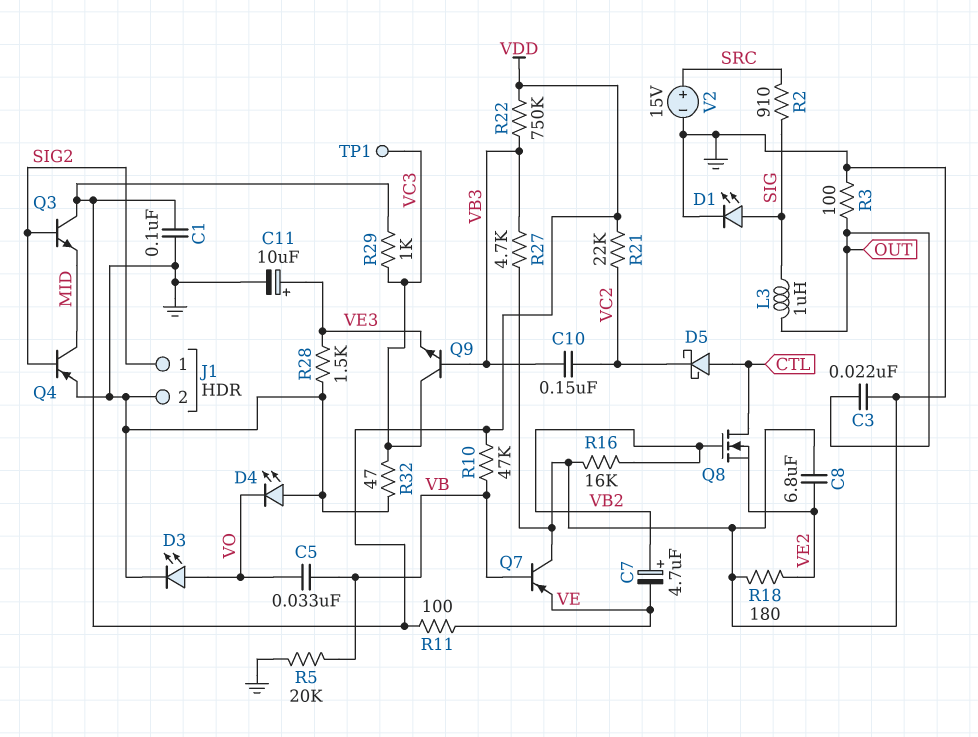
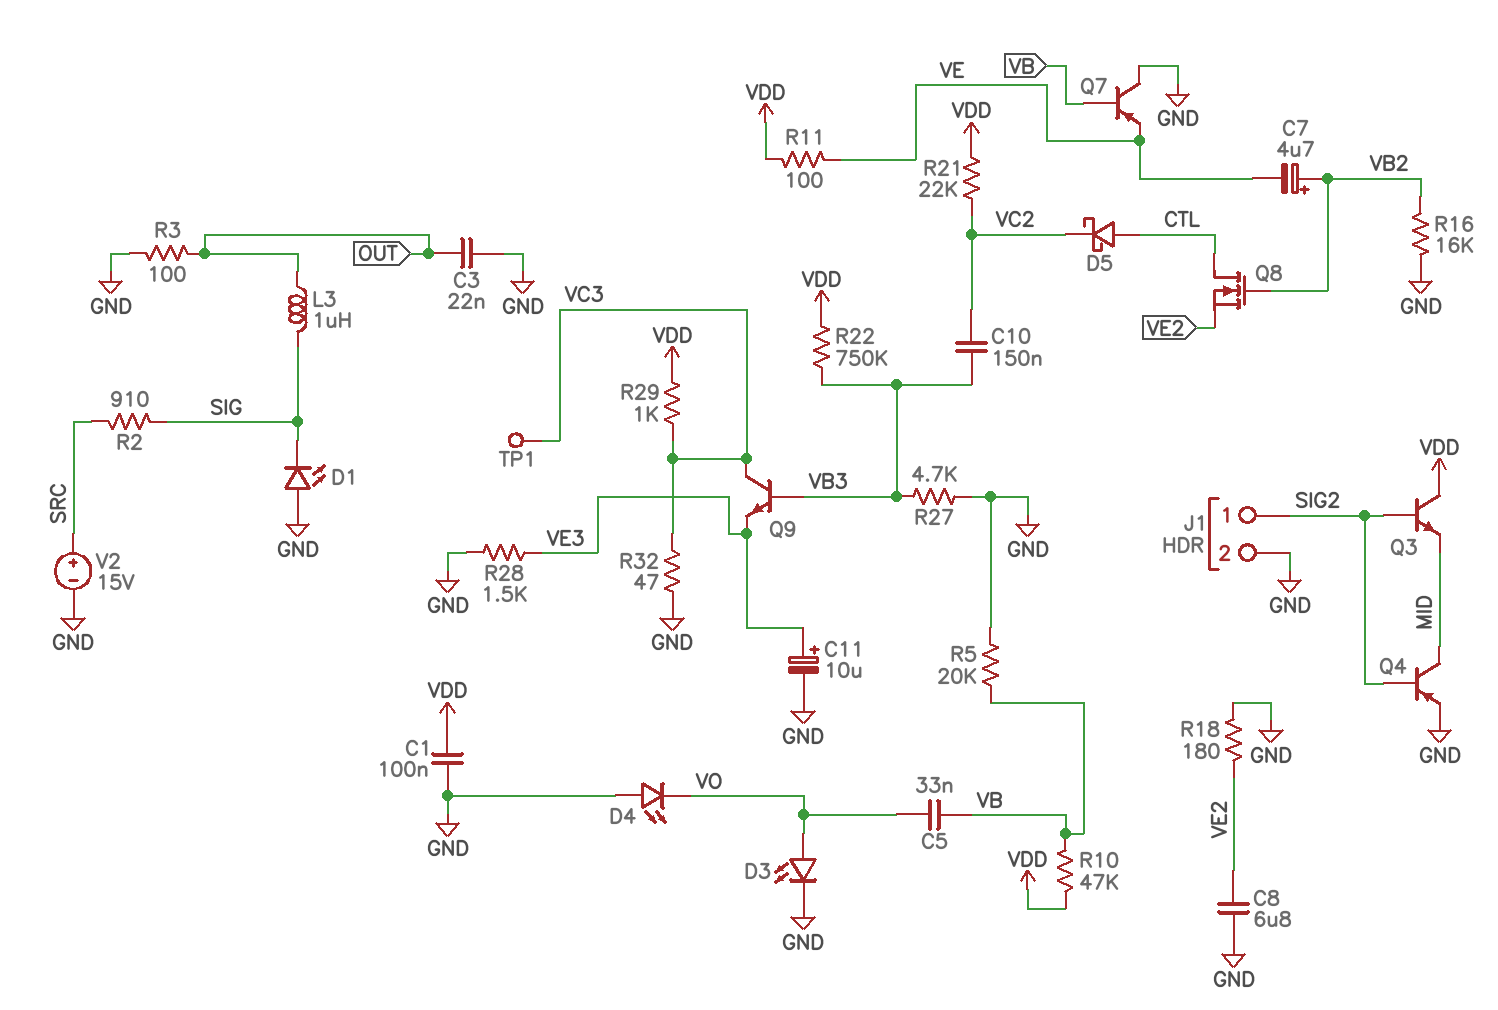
D1: LED (A SIG, K GND) -> LED (A GND, K SIG)

